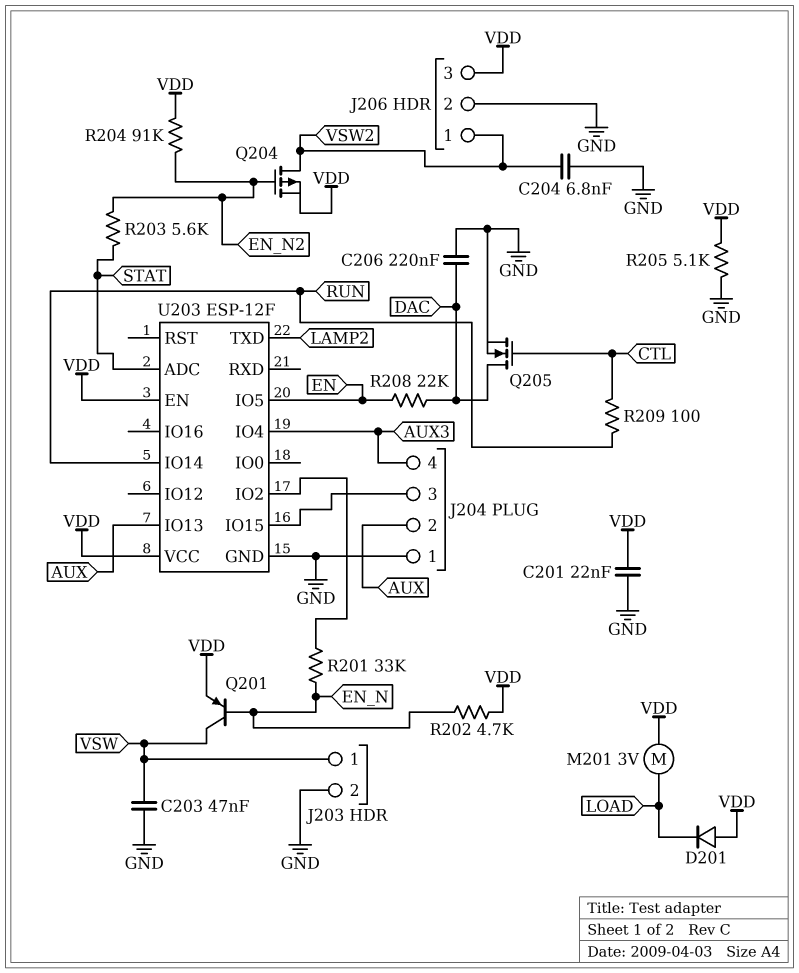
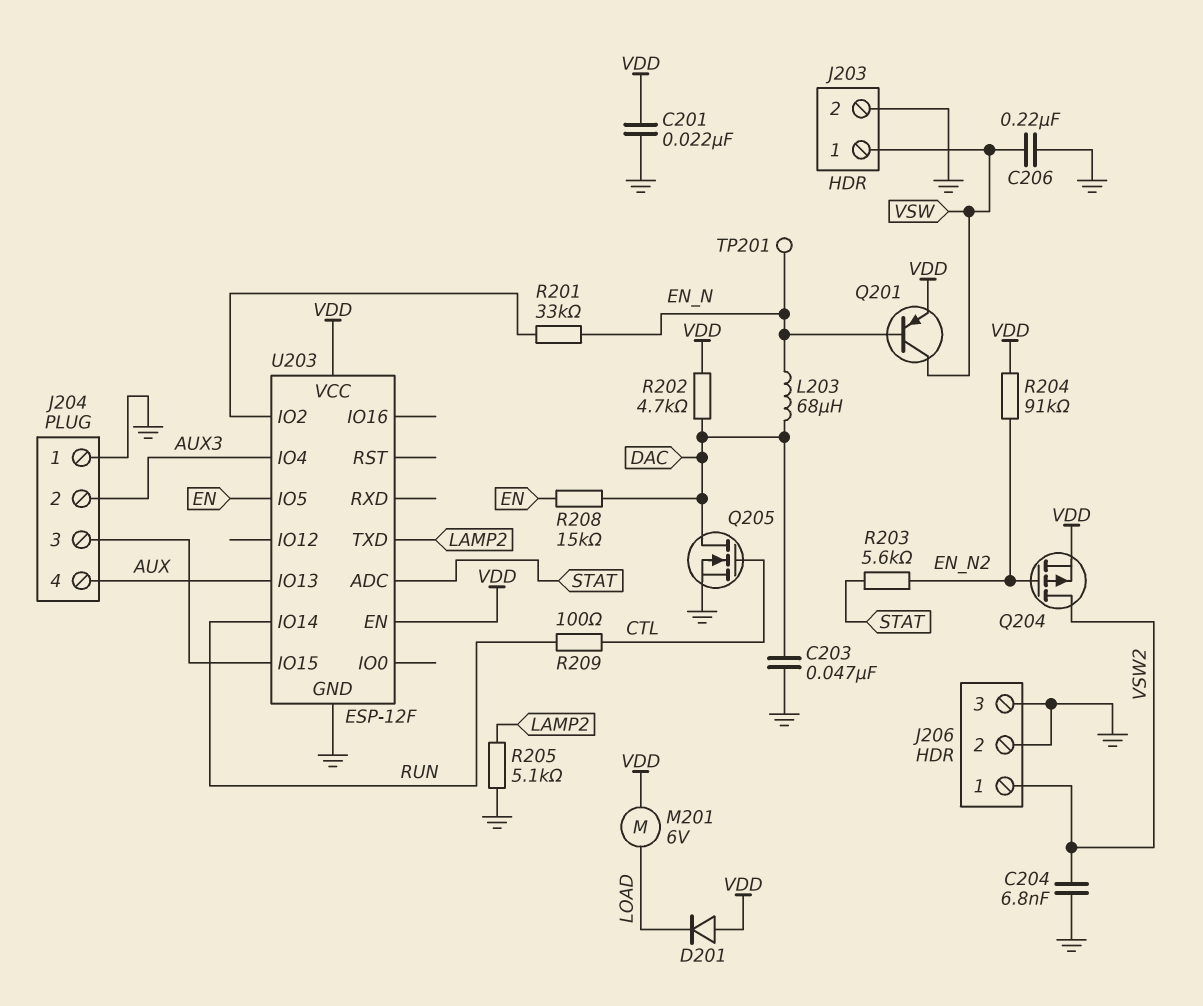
C203: 47nF (GND, VSW) -> 47nF (DAC, GND)
C206: 220nF (DAC, GND) -> 220nF (GND, VSW)
J204 pin 2: AUX -> AUX3
J204 pin 4: AUX3 -> AUX
J206 pin 3: VDD -> GND
L203: none -> 68uH (DAC, EN_N)
M201: motor 3V (LOAD, VDD) -> motor 6V (LOAD, VDD)
R202: 4.7k (EN_N, VDD) -> 4.7k (DAC, VDD)
R205: 5.1k (GND, VDD) -> 5.1k (GND, LAMP2)
R208: 22k (DAC, EN) -> 15k (DAC, EN)
TP201: none -> test point (EN_N)

